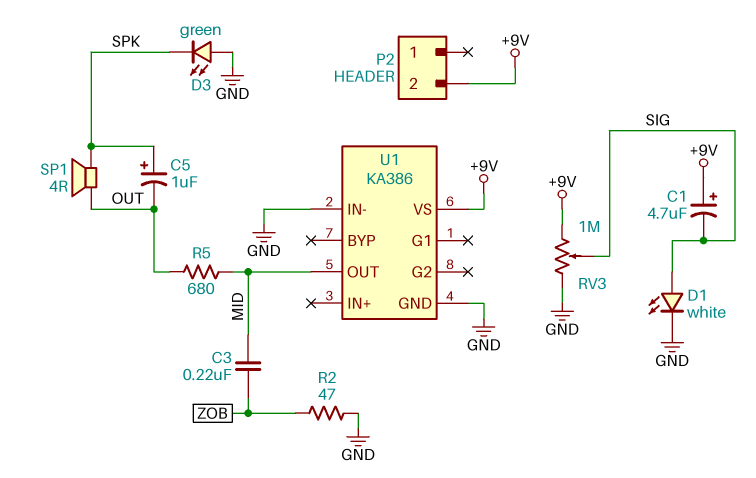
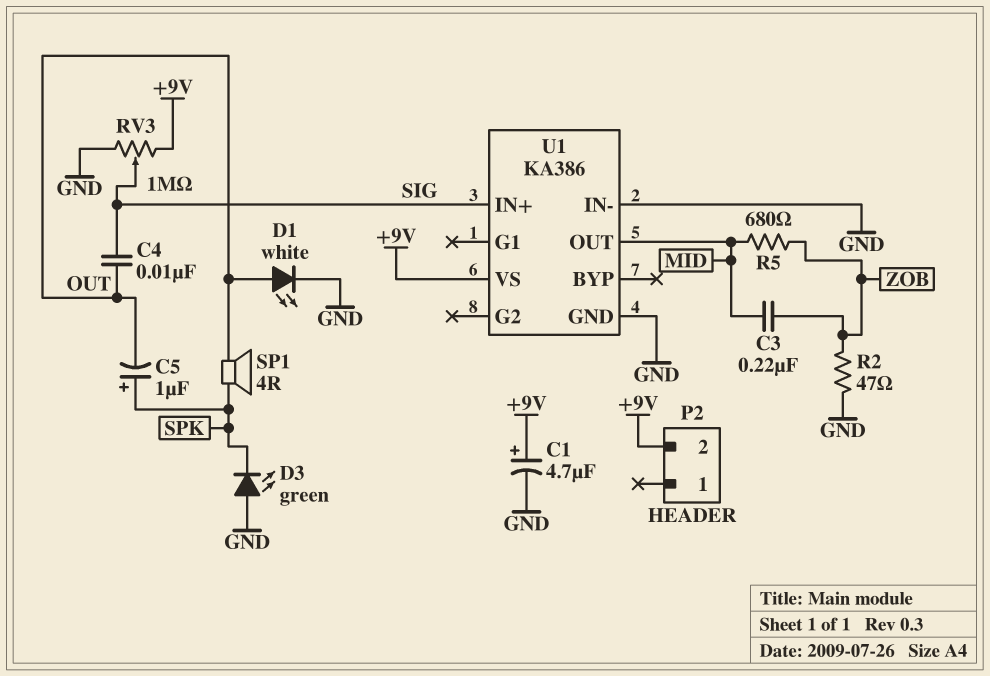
C1: 4.7uF (plus +9V, minus SIG) -> 4.7uF (plus +9V, minus GND)
C4: none -> 10nF (OUT, SIG)
D1: LED white (A SIG, K GND) -> LED white (A OUT, K GND)
R5: 680 (MID, OUT) -> 680 (MID, ZOB)
U1 pin IN+: none -> SIG

